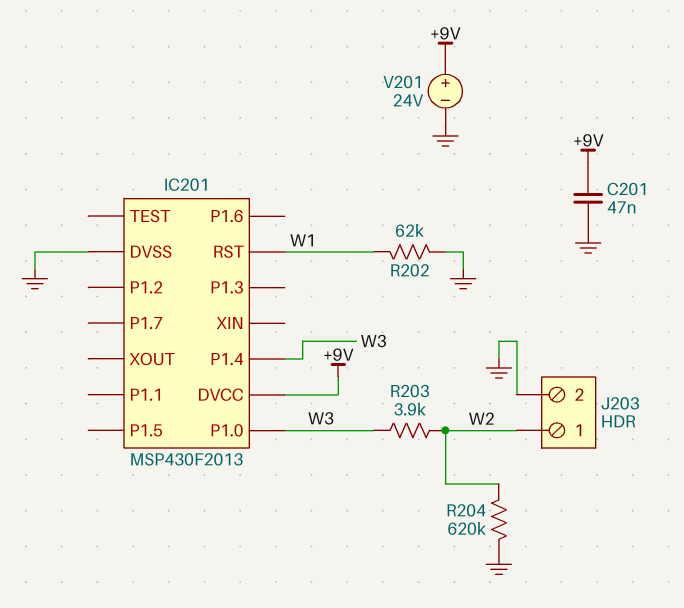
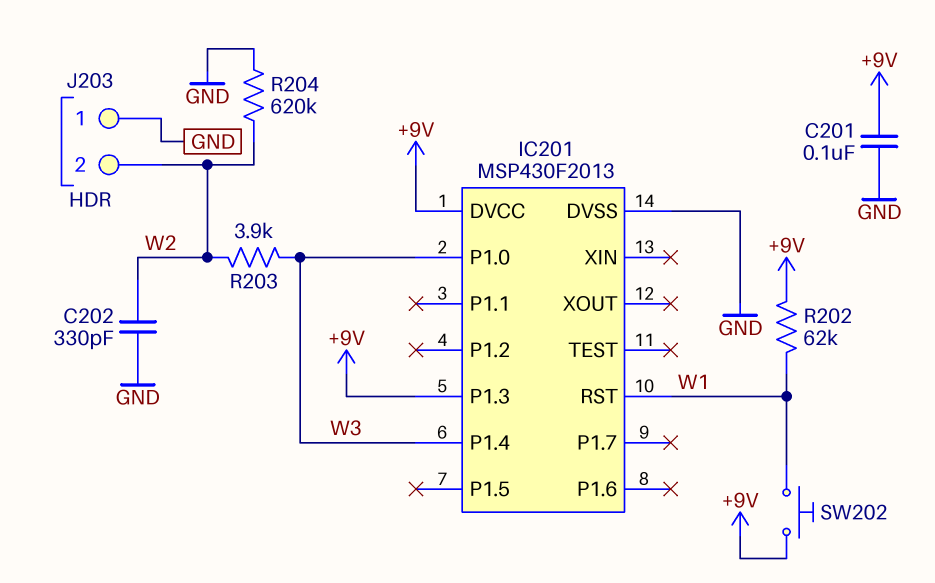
C201: 47nF (+9V, GND) -> 100nF (+9V, GND)
C202: none -> 330pF (GND, W2)
IC201 pin P1.3: none -> +9V
J203 pin 1: W2 -> GND
J203 pin 2: GND -> W2
R202: 62k (GND, W1) -> 62k (+9V, W1)
SW202: none -> button (+9V, W1)
V201: 24V (plus +9V, minus GND) -> none

